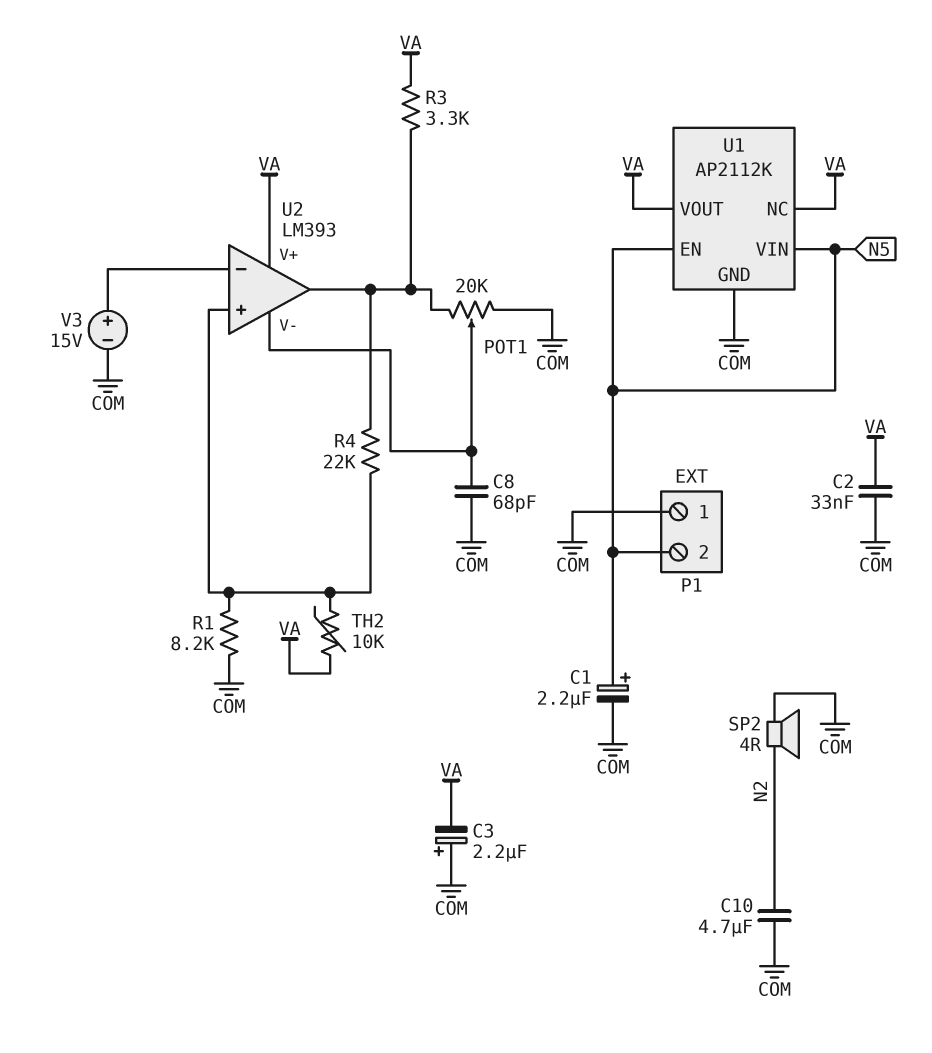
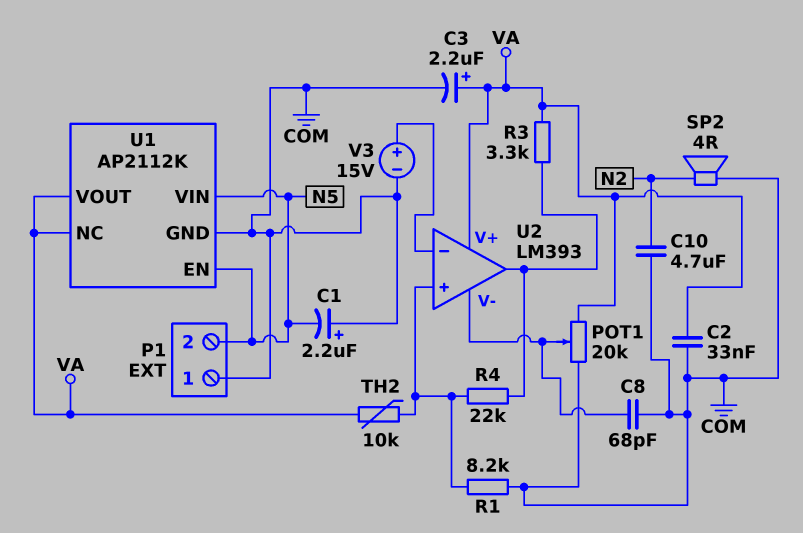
C1: 2.2uF (plus N5, minus COM) -> 2.2uF (plus COM, minus N5)
C3: 2.2uF (plus COM, minus VA) -> 2.2uF (plus VA, minus COM)
POT1: 20k (COM, U2/out, wiper U2/V-) -> 20k (COM, VA, wiper U2/V-)

